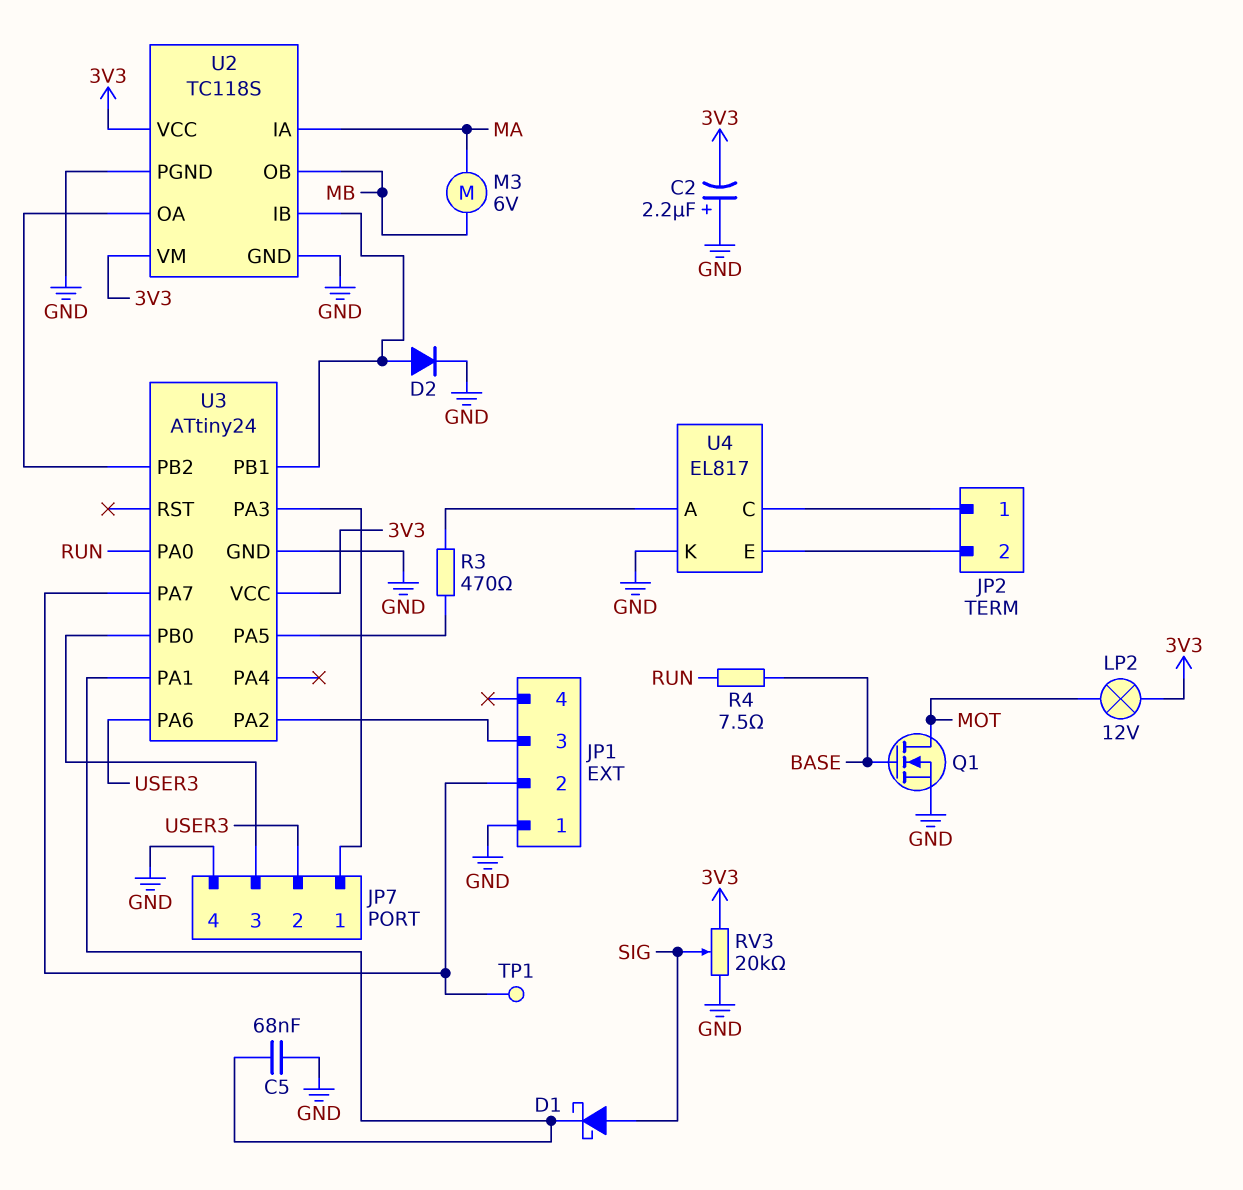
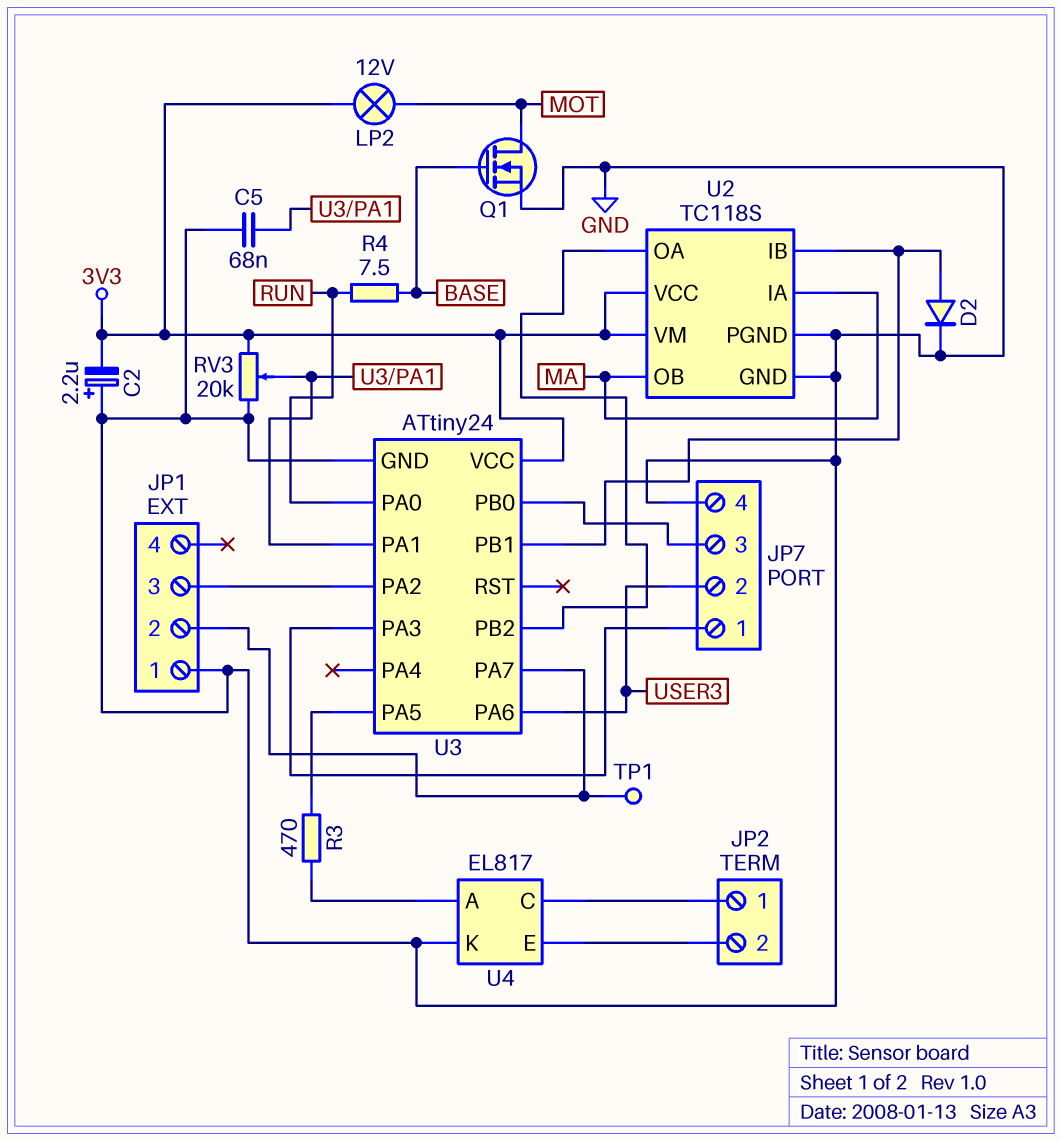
D1: schottky (A SIG, K U3/PA1) -> none
M3: motor 6V (MA, MB) -> none
RV3: 20k (3V3, GND, wiper SIG) -> 20k (3V3, GND, wiper U3/PA1)
U2 pin OB: MB -> MA

